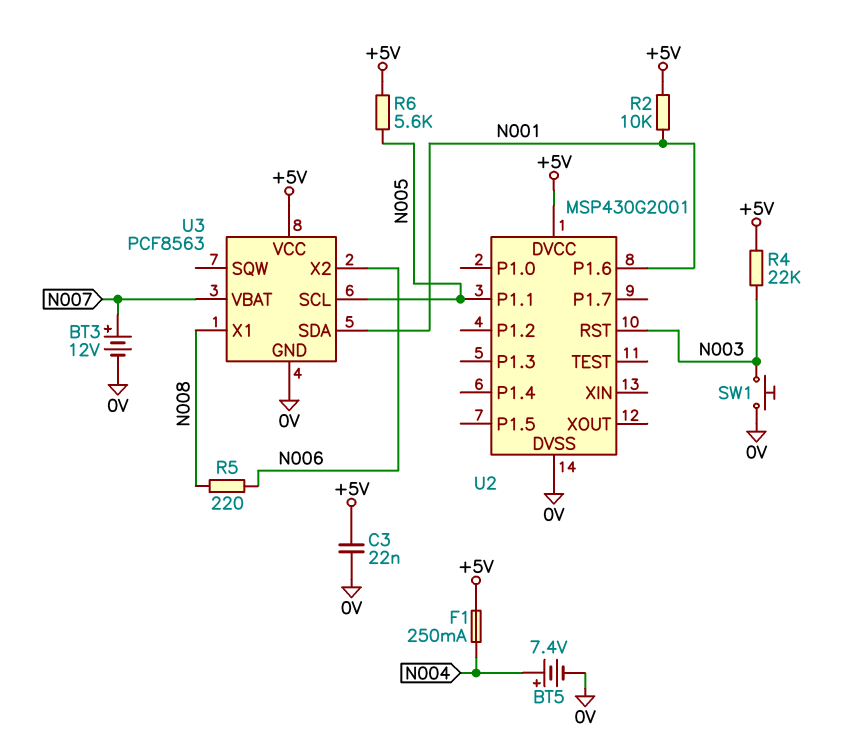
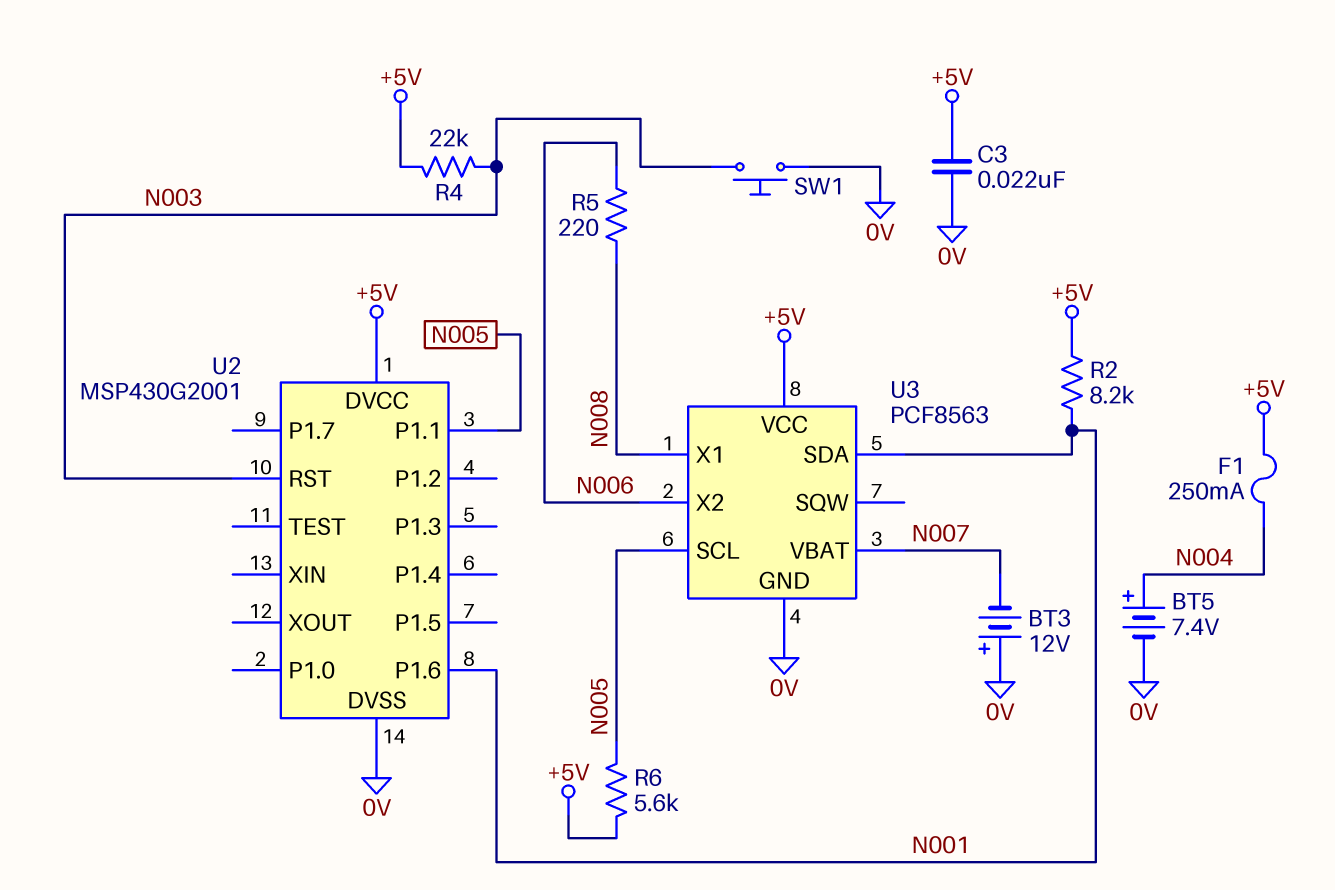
BT3: 12V (plus N007, minus 0V) -> 12V (plus 0V, minus N007)
R2: 10k (+5V, N001) -> 8.2k (+5V, N001)

